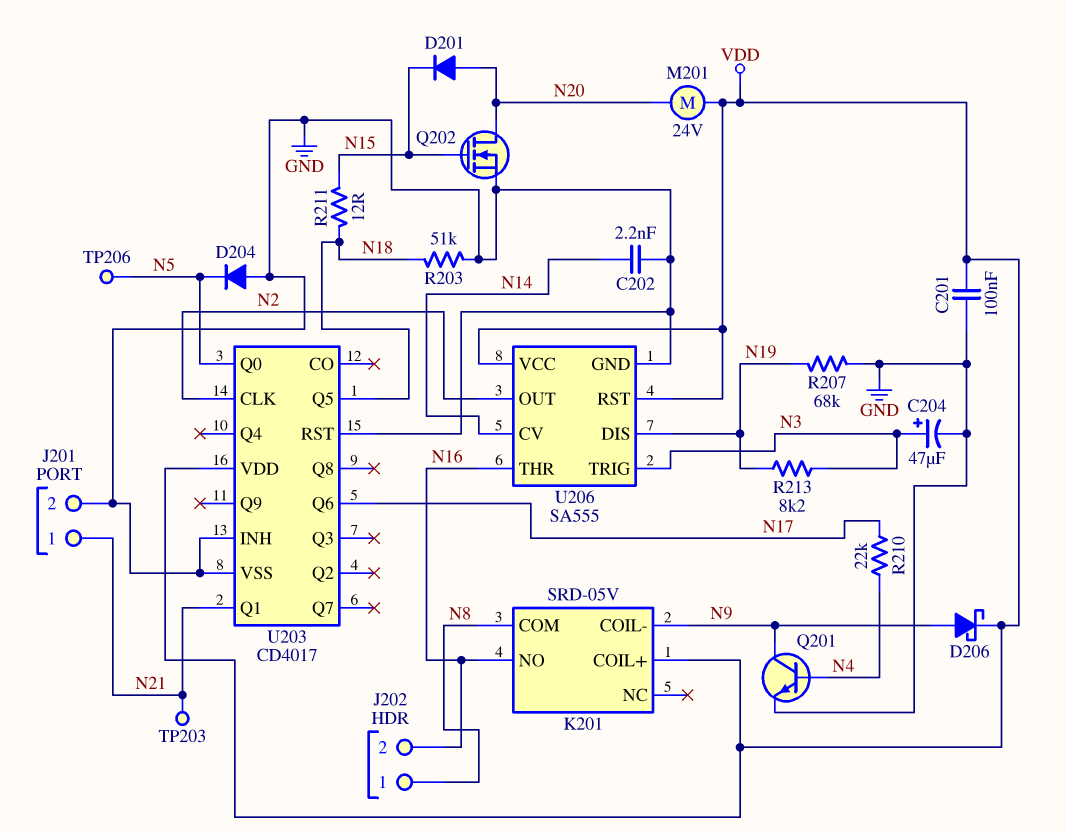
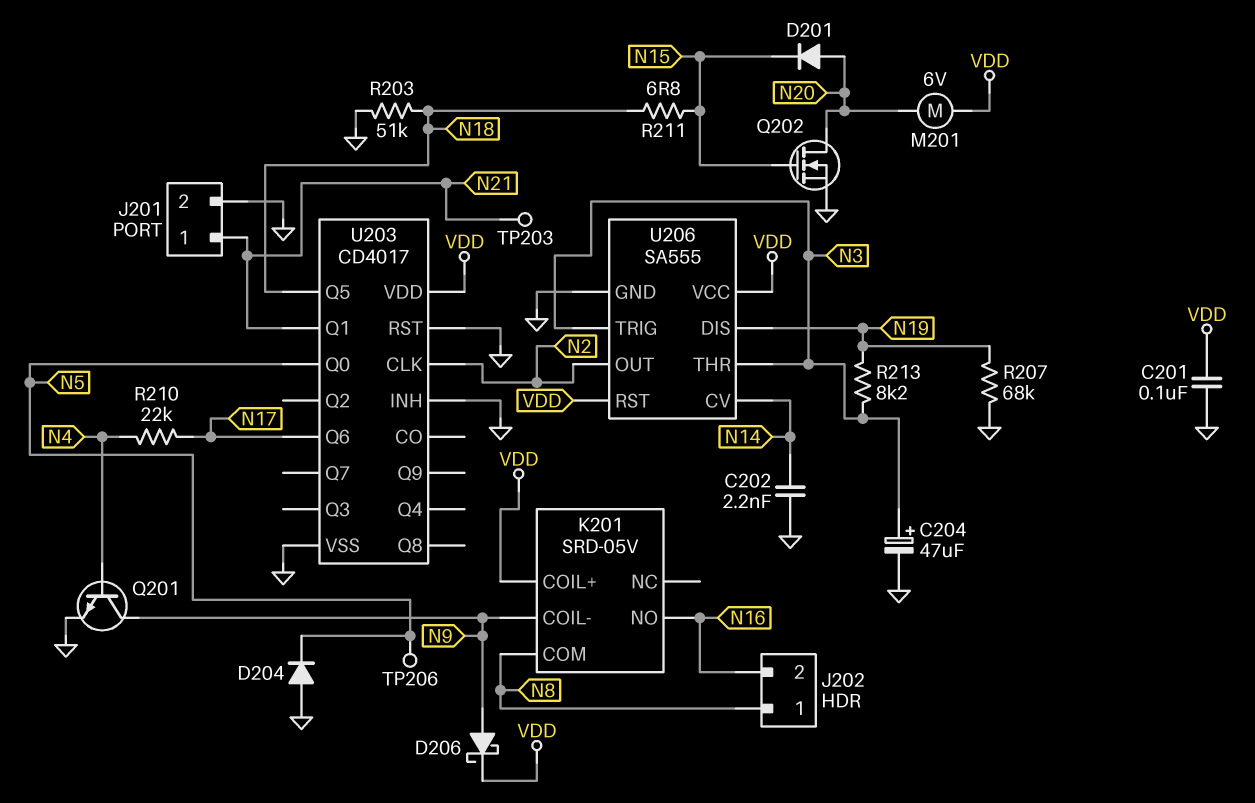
M201: motor 24V (N20, VDD) -> motor 6V (N20, VDD)
R211: 12 (N15, N18) -> 6.8 (N15, N18)
U206 pin THR: N16 -> N3

